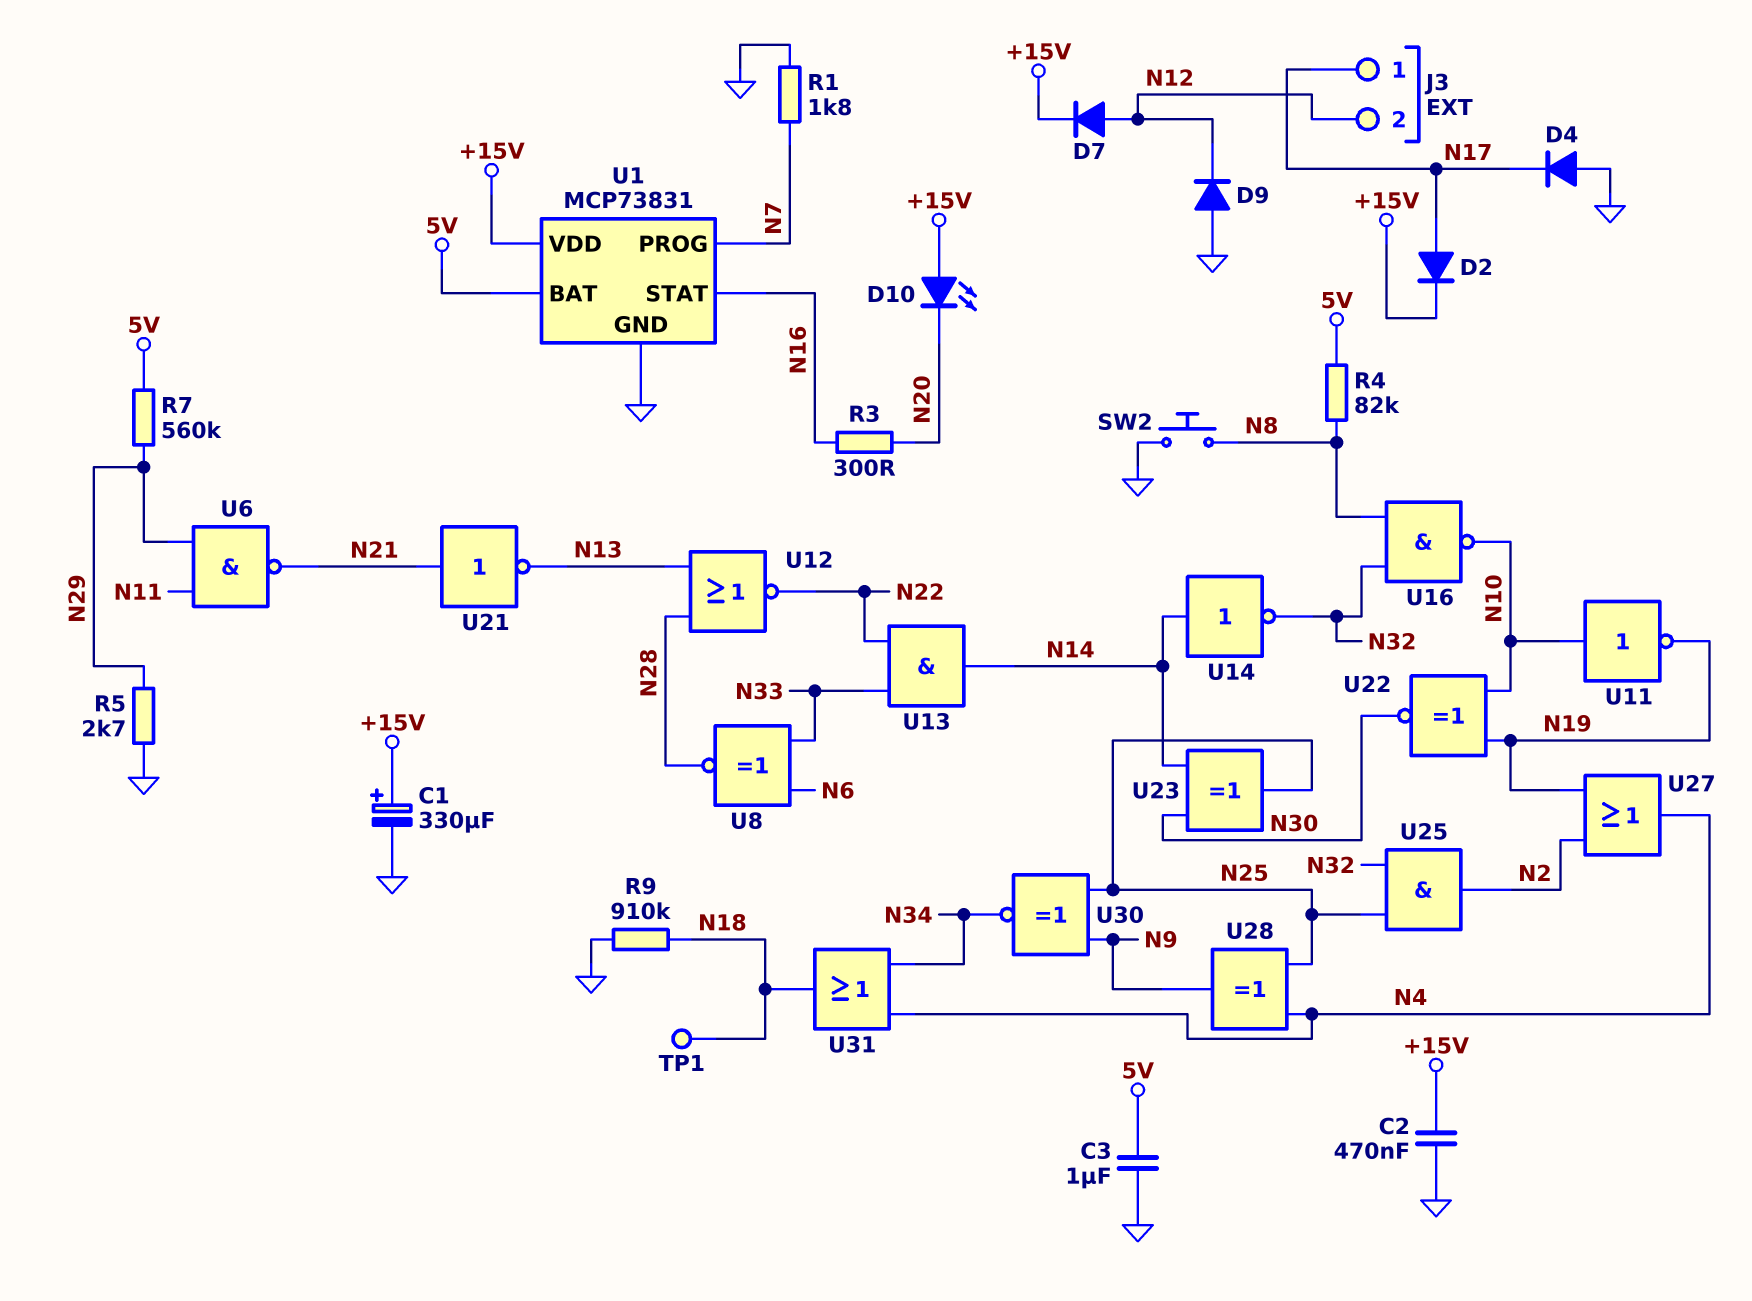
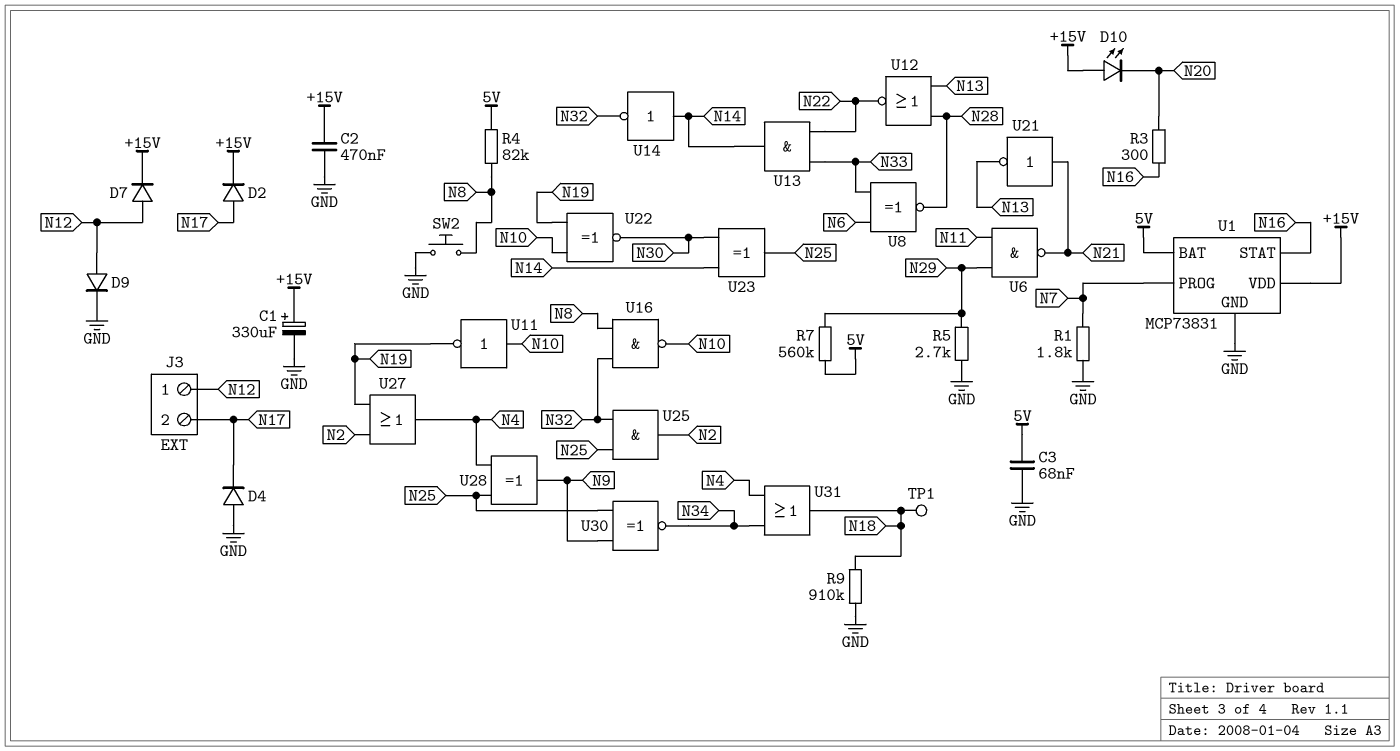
C3: 1uF (5V, GND) -> 68nF (5V, GND)
D9: diode (A GND, K N12) -> diode (A N12, K GND)
J3 pin 1: N17 -> N12
J3 pin 2: N12 -> N17

